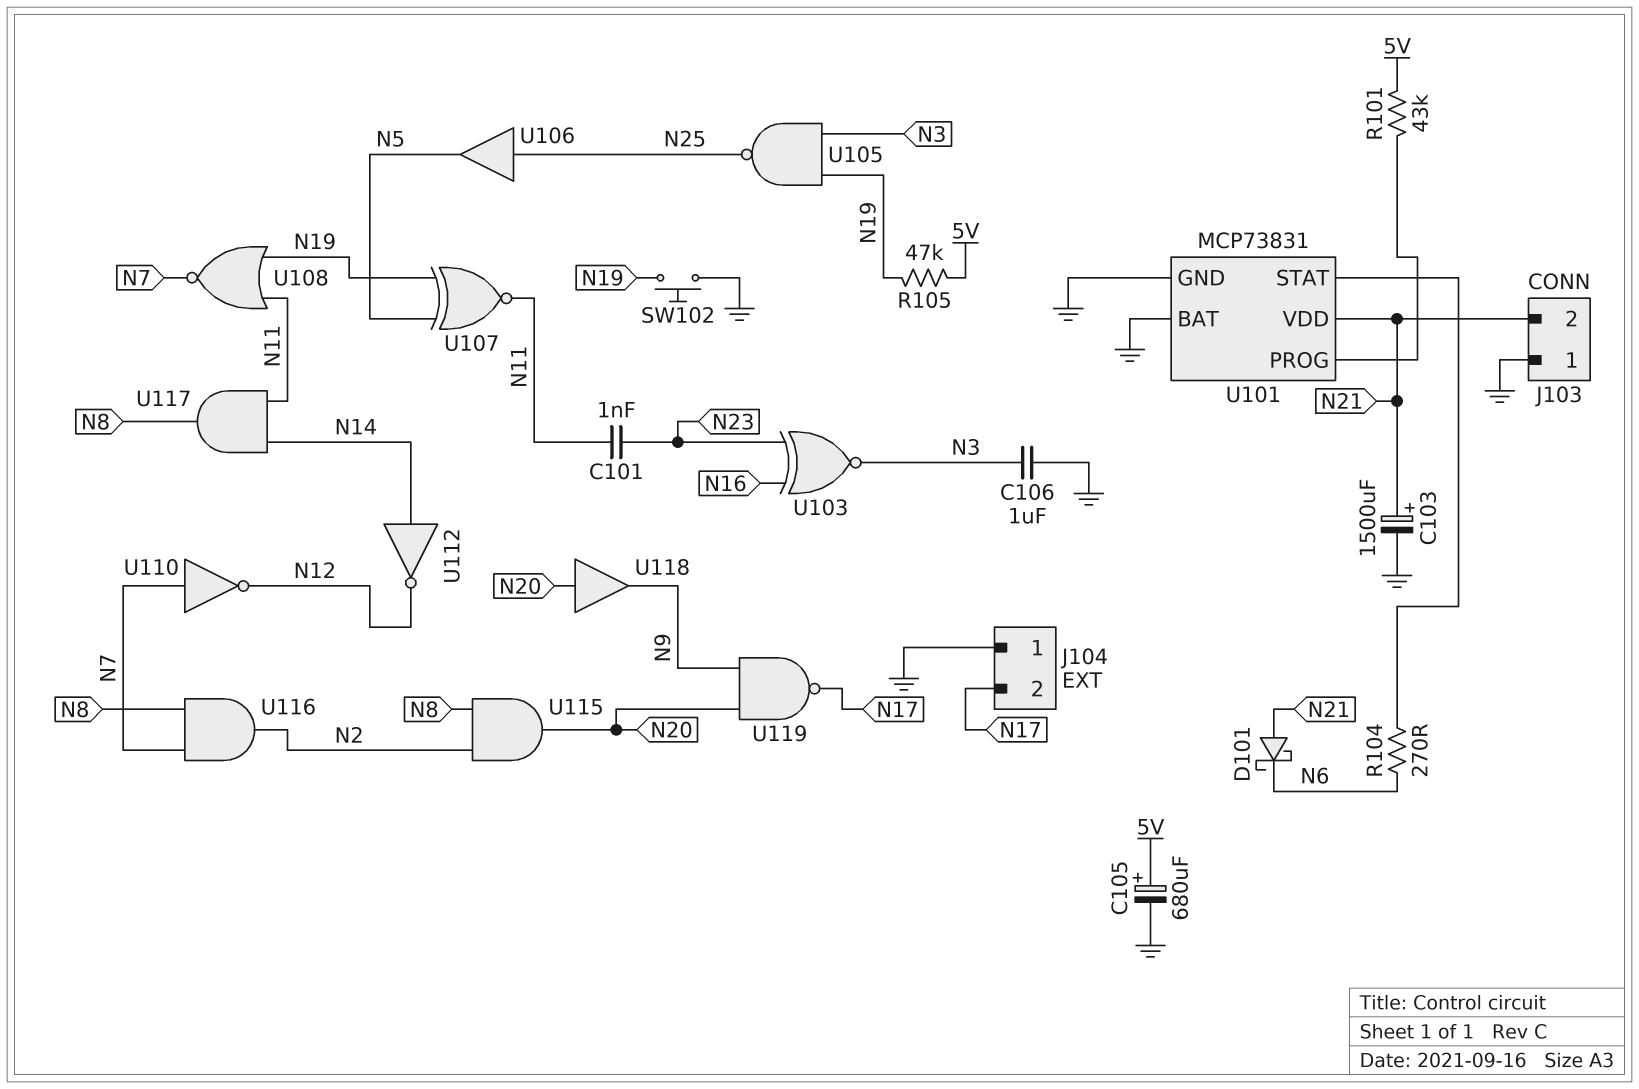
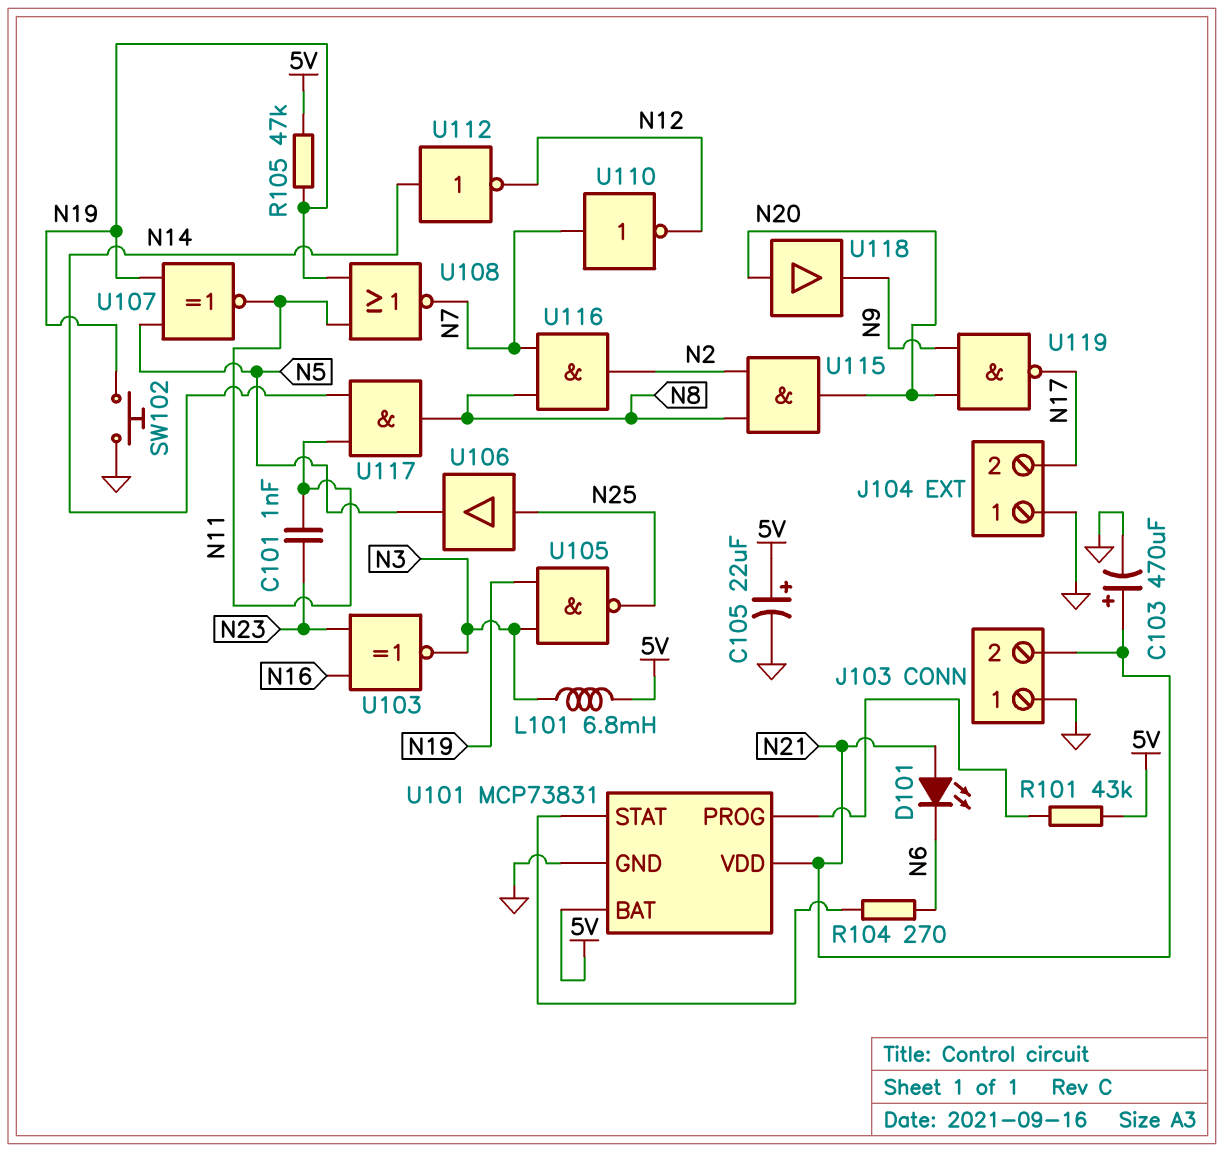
C103: 1500uF (plus N21, minus GND) -> 470uF (plus N21, minus GND)
C105: 680uF (plus 5V, minus GND) -> 22uF (plus 5V, minus GND)
C106: 1uF (GND, N3) -> none
D101: schottky (A N21, K N6) -> LED (A N21, K N6)
L101: none -> 6.8mH (5V, N3)
U101 pin BAT: GND -> 5V

